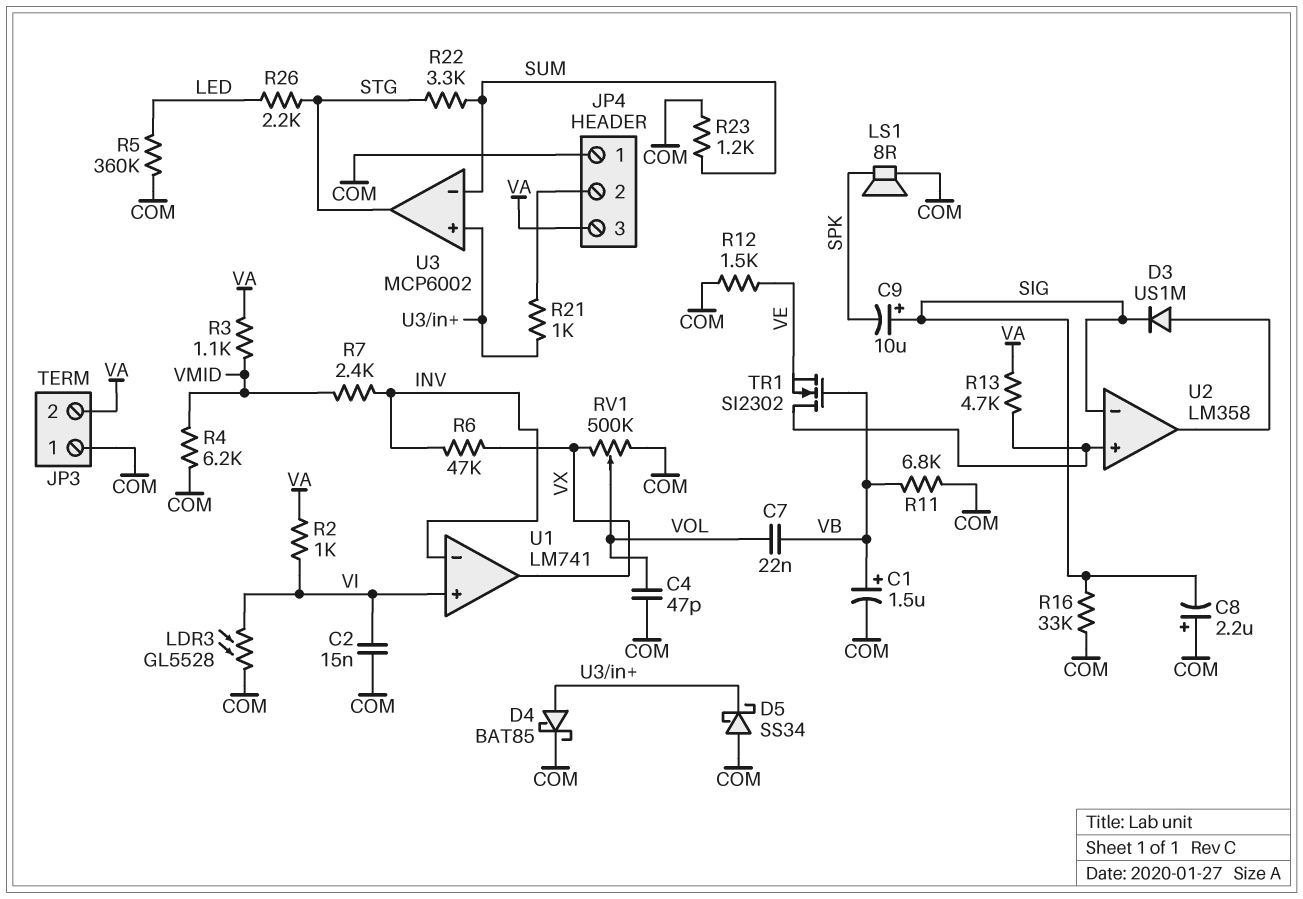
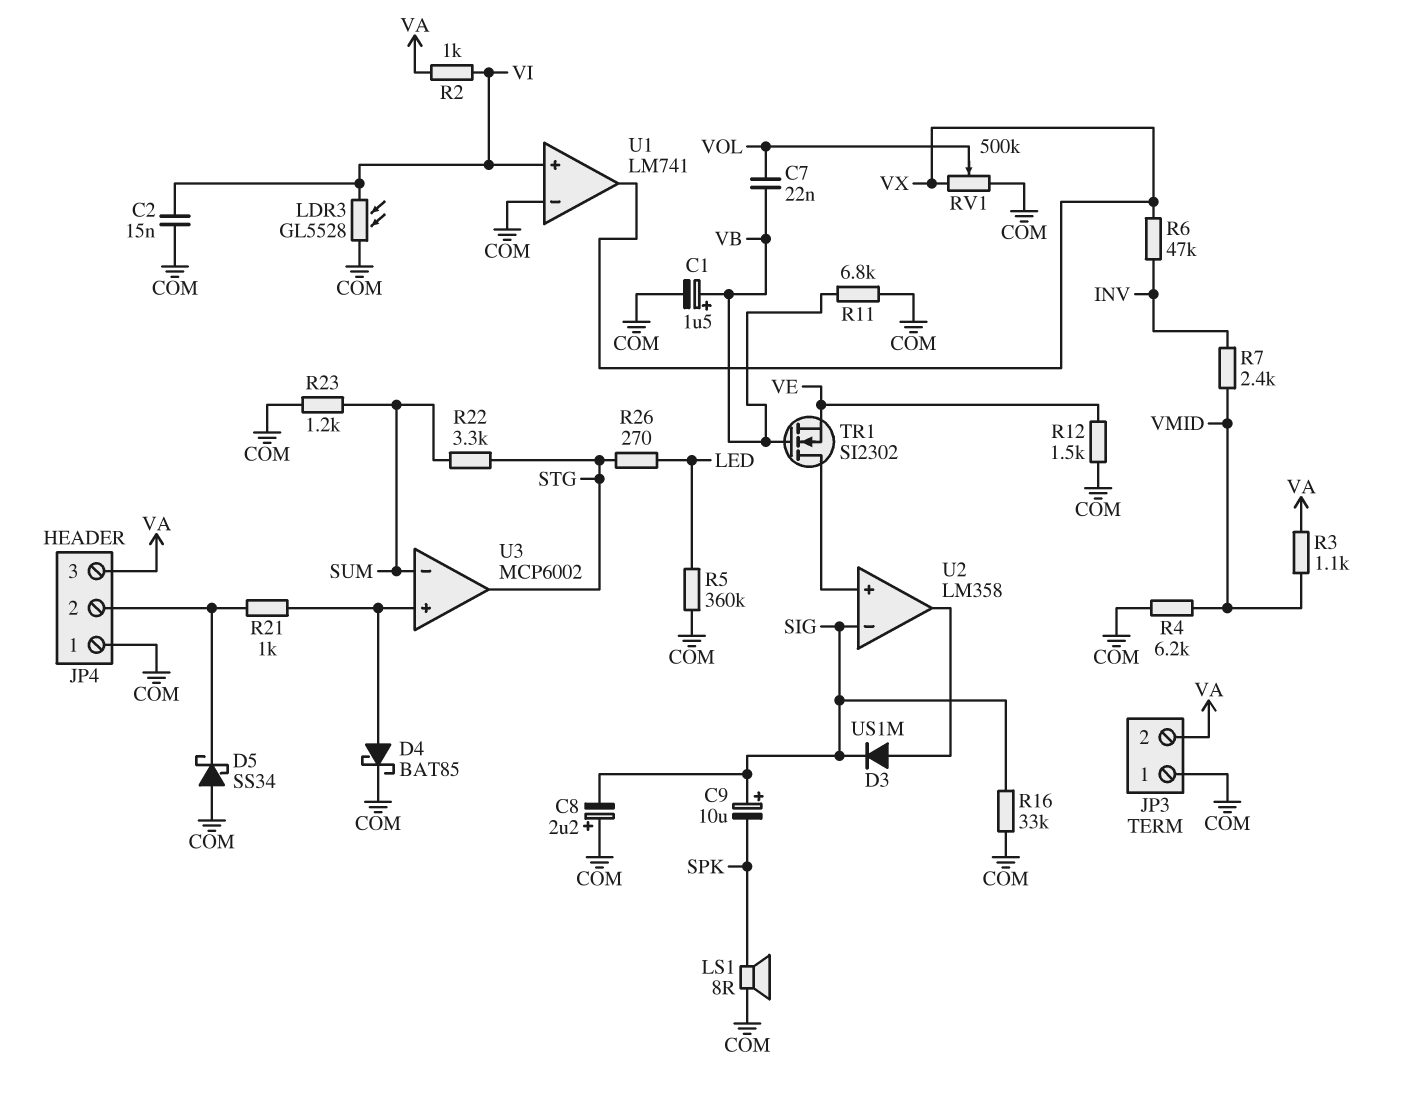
C4: 47pF (COM, VOL) -> none
D5: schottky SS34 (A COM, K U3/in+) -> schottky SS34 (A COM, K JP4/2)
R13: 4.7k (U2/in+, VA) -> none
R26: 2.2k (LED, STG) -> 270 (LED, STG)
U1 pin in-: INV -> COM

